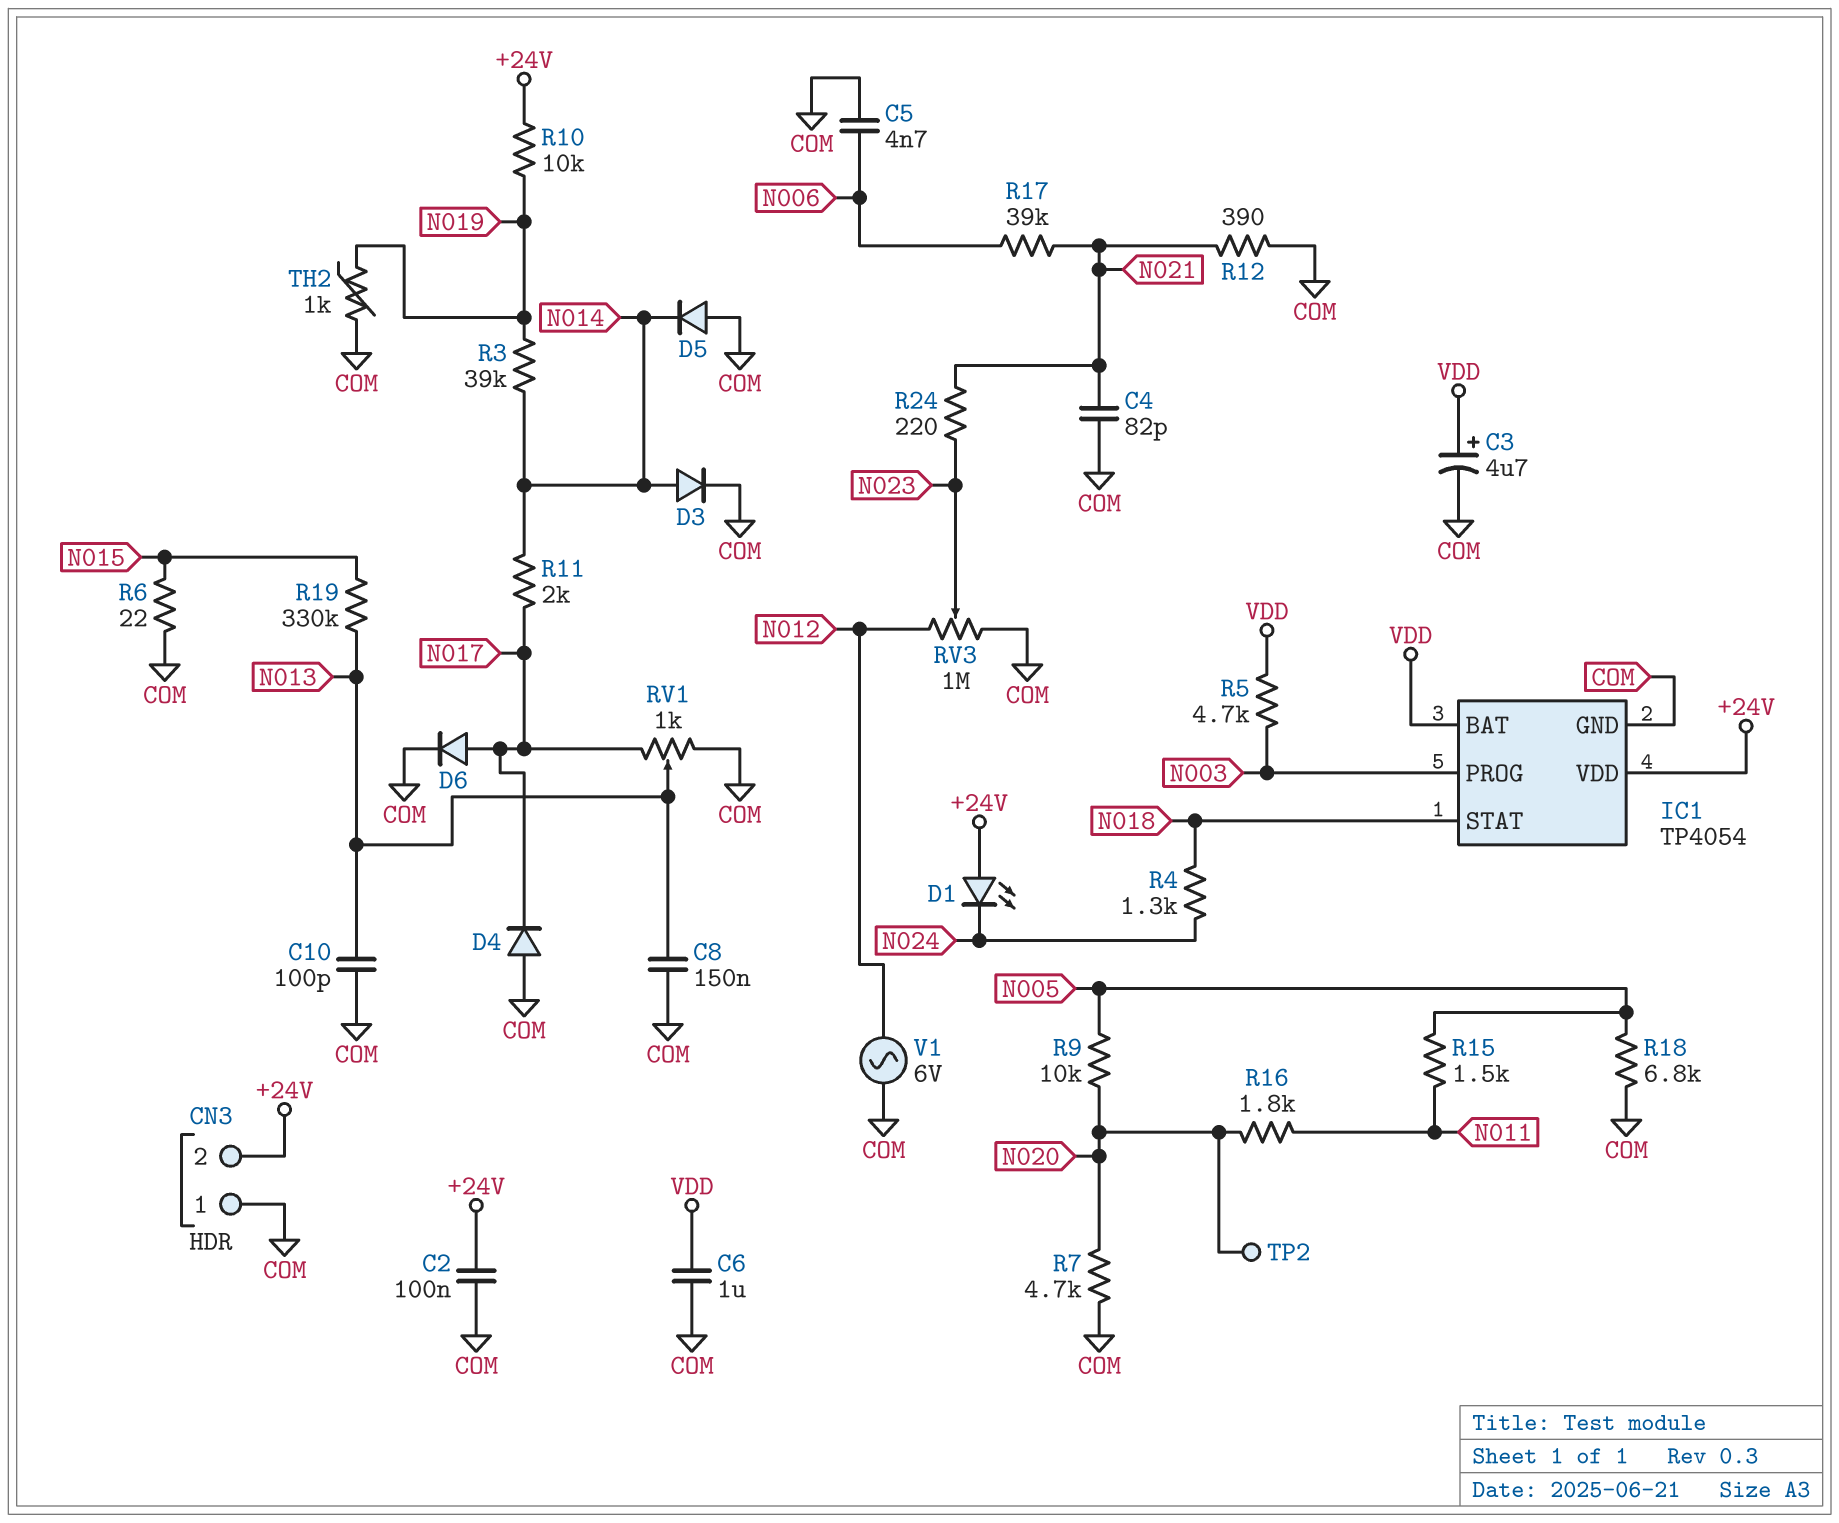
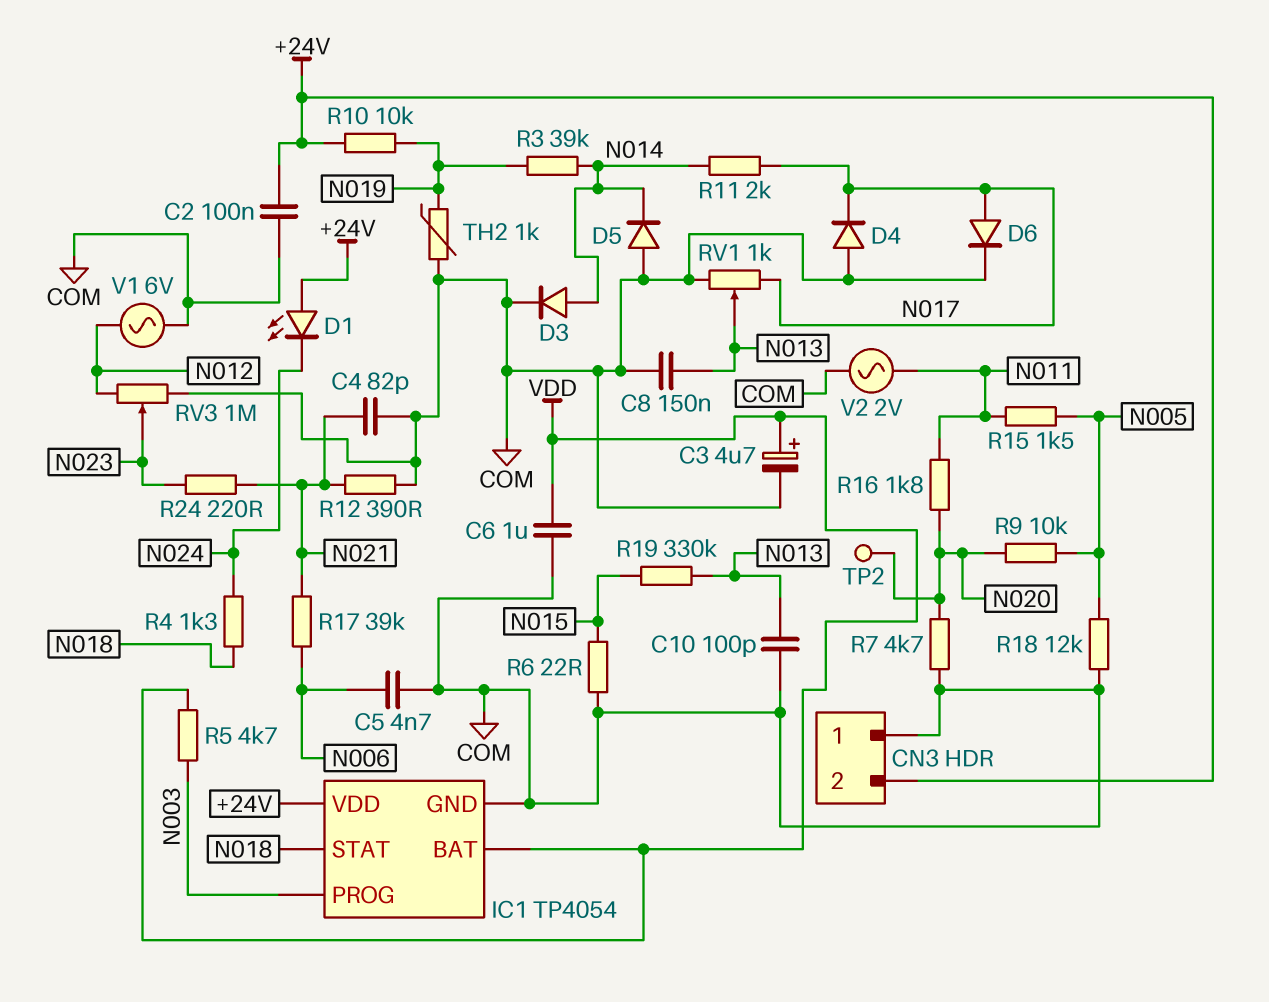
R18: 6.8k (COM, N005) -> 12k (COM, N005)
V2: none -> AC 2V (COM, N011)

